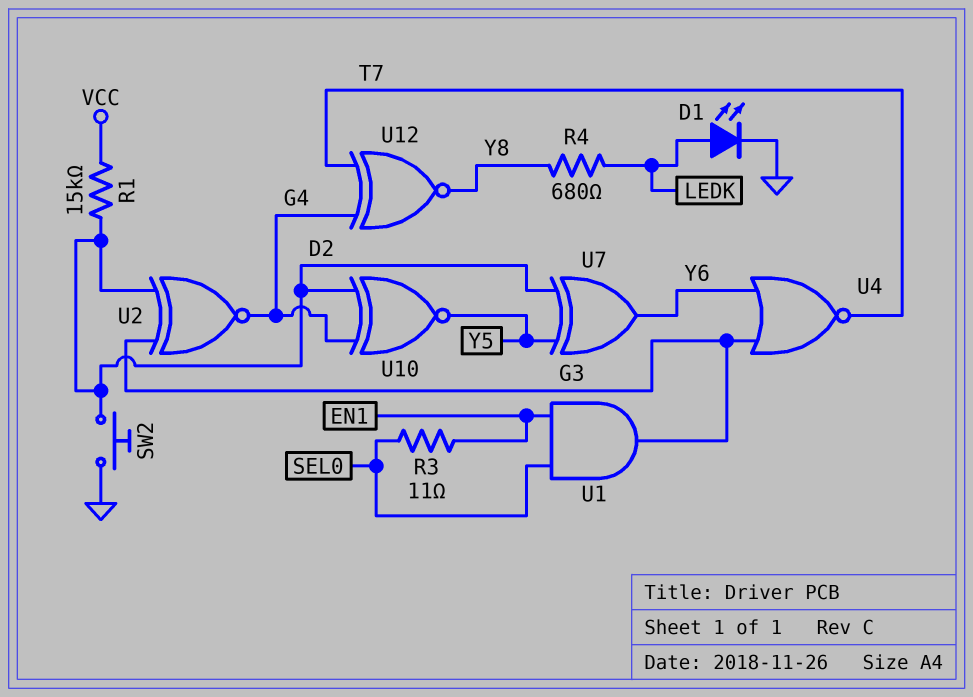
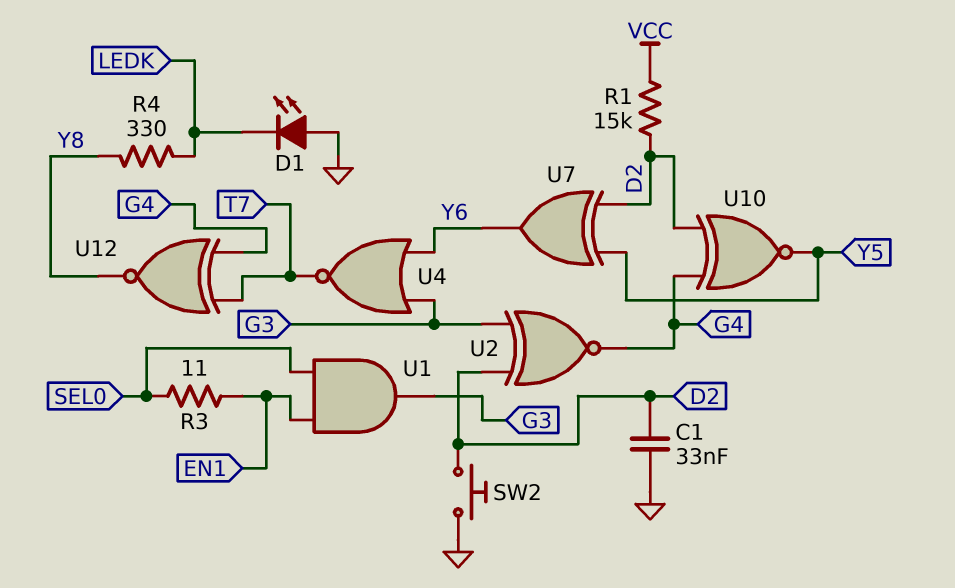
C1: none -> 33nF (D2, GND)
D1: LED (A LEDK, K GND) -> LED (A GND, K LEDK)
R4: 680 (LEDK, Y8) -> 330 (LEDK, Y8)

